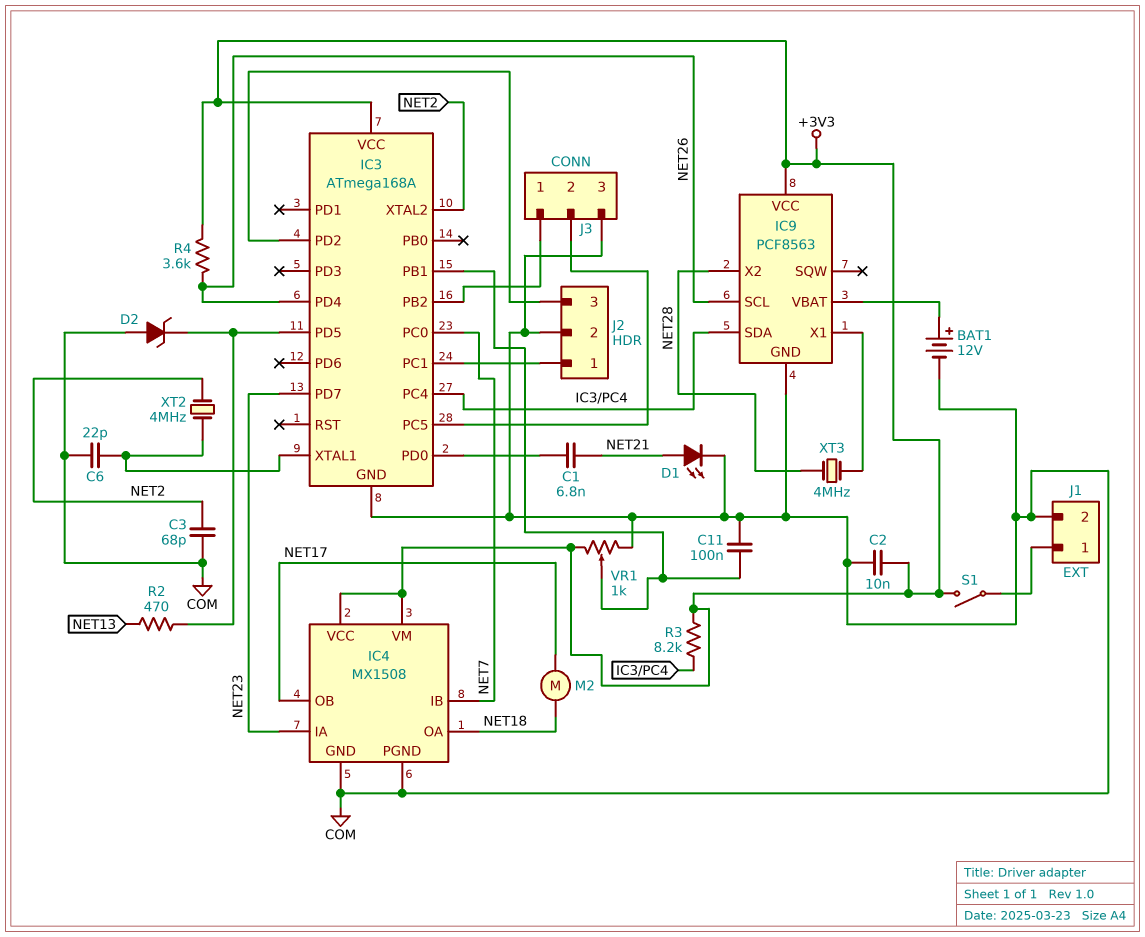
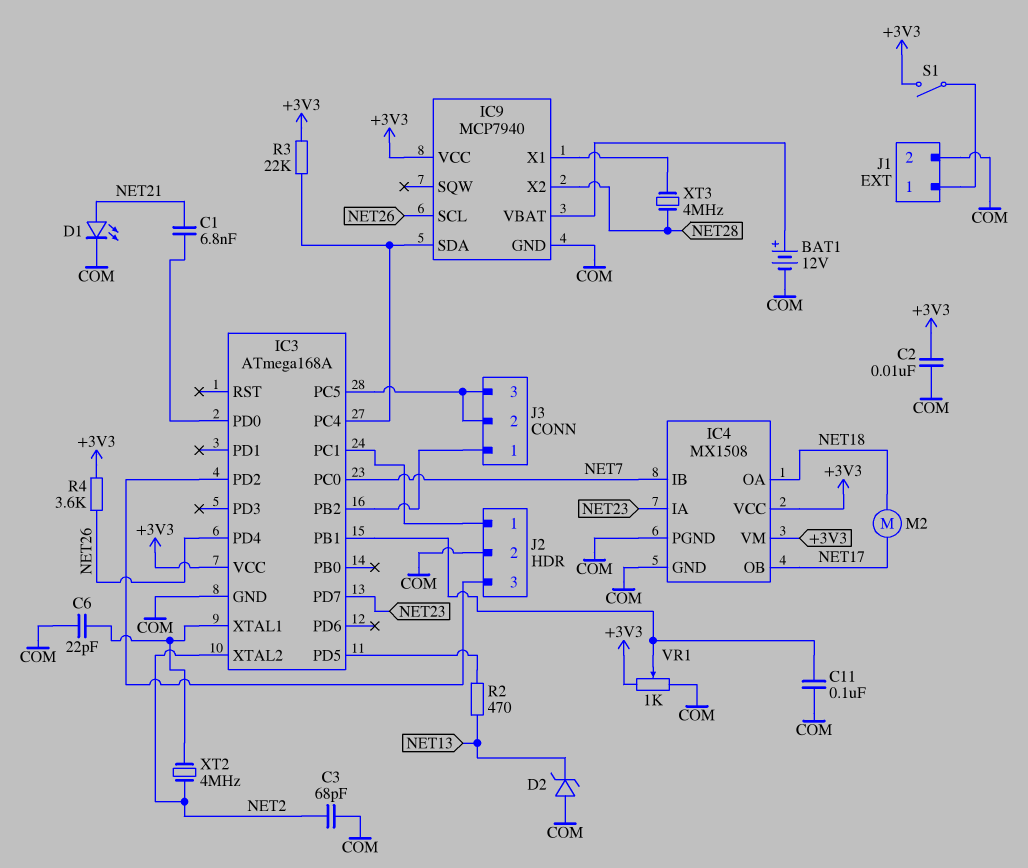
D2: zener (A COM, K IC3/PD5) -> zener (A COM, K NET13)
IC9: PCF8563 -> MCP7940
J3 pin 3: COM -> IC3/PC5
R3: 8.2k (+3V3, IC3/PC4) -> 22k (+3V3, IC3/PC4)

